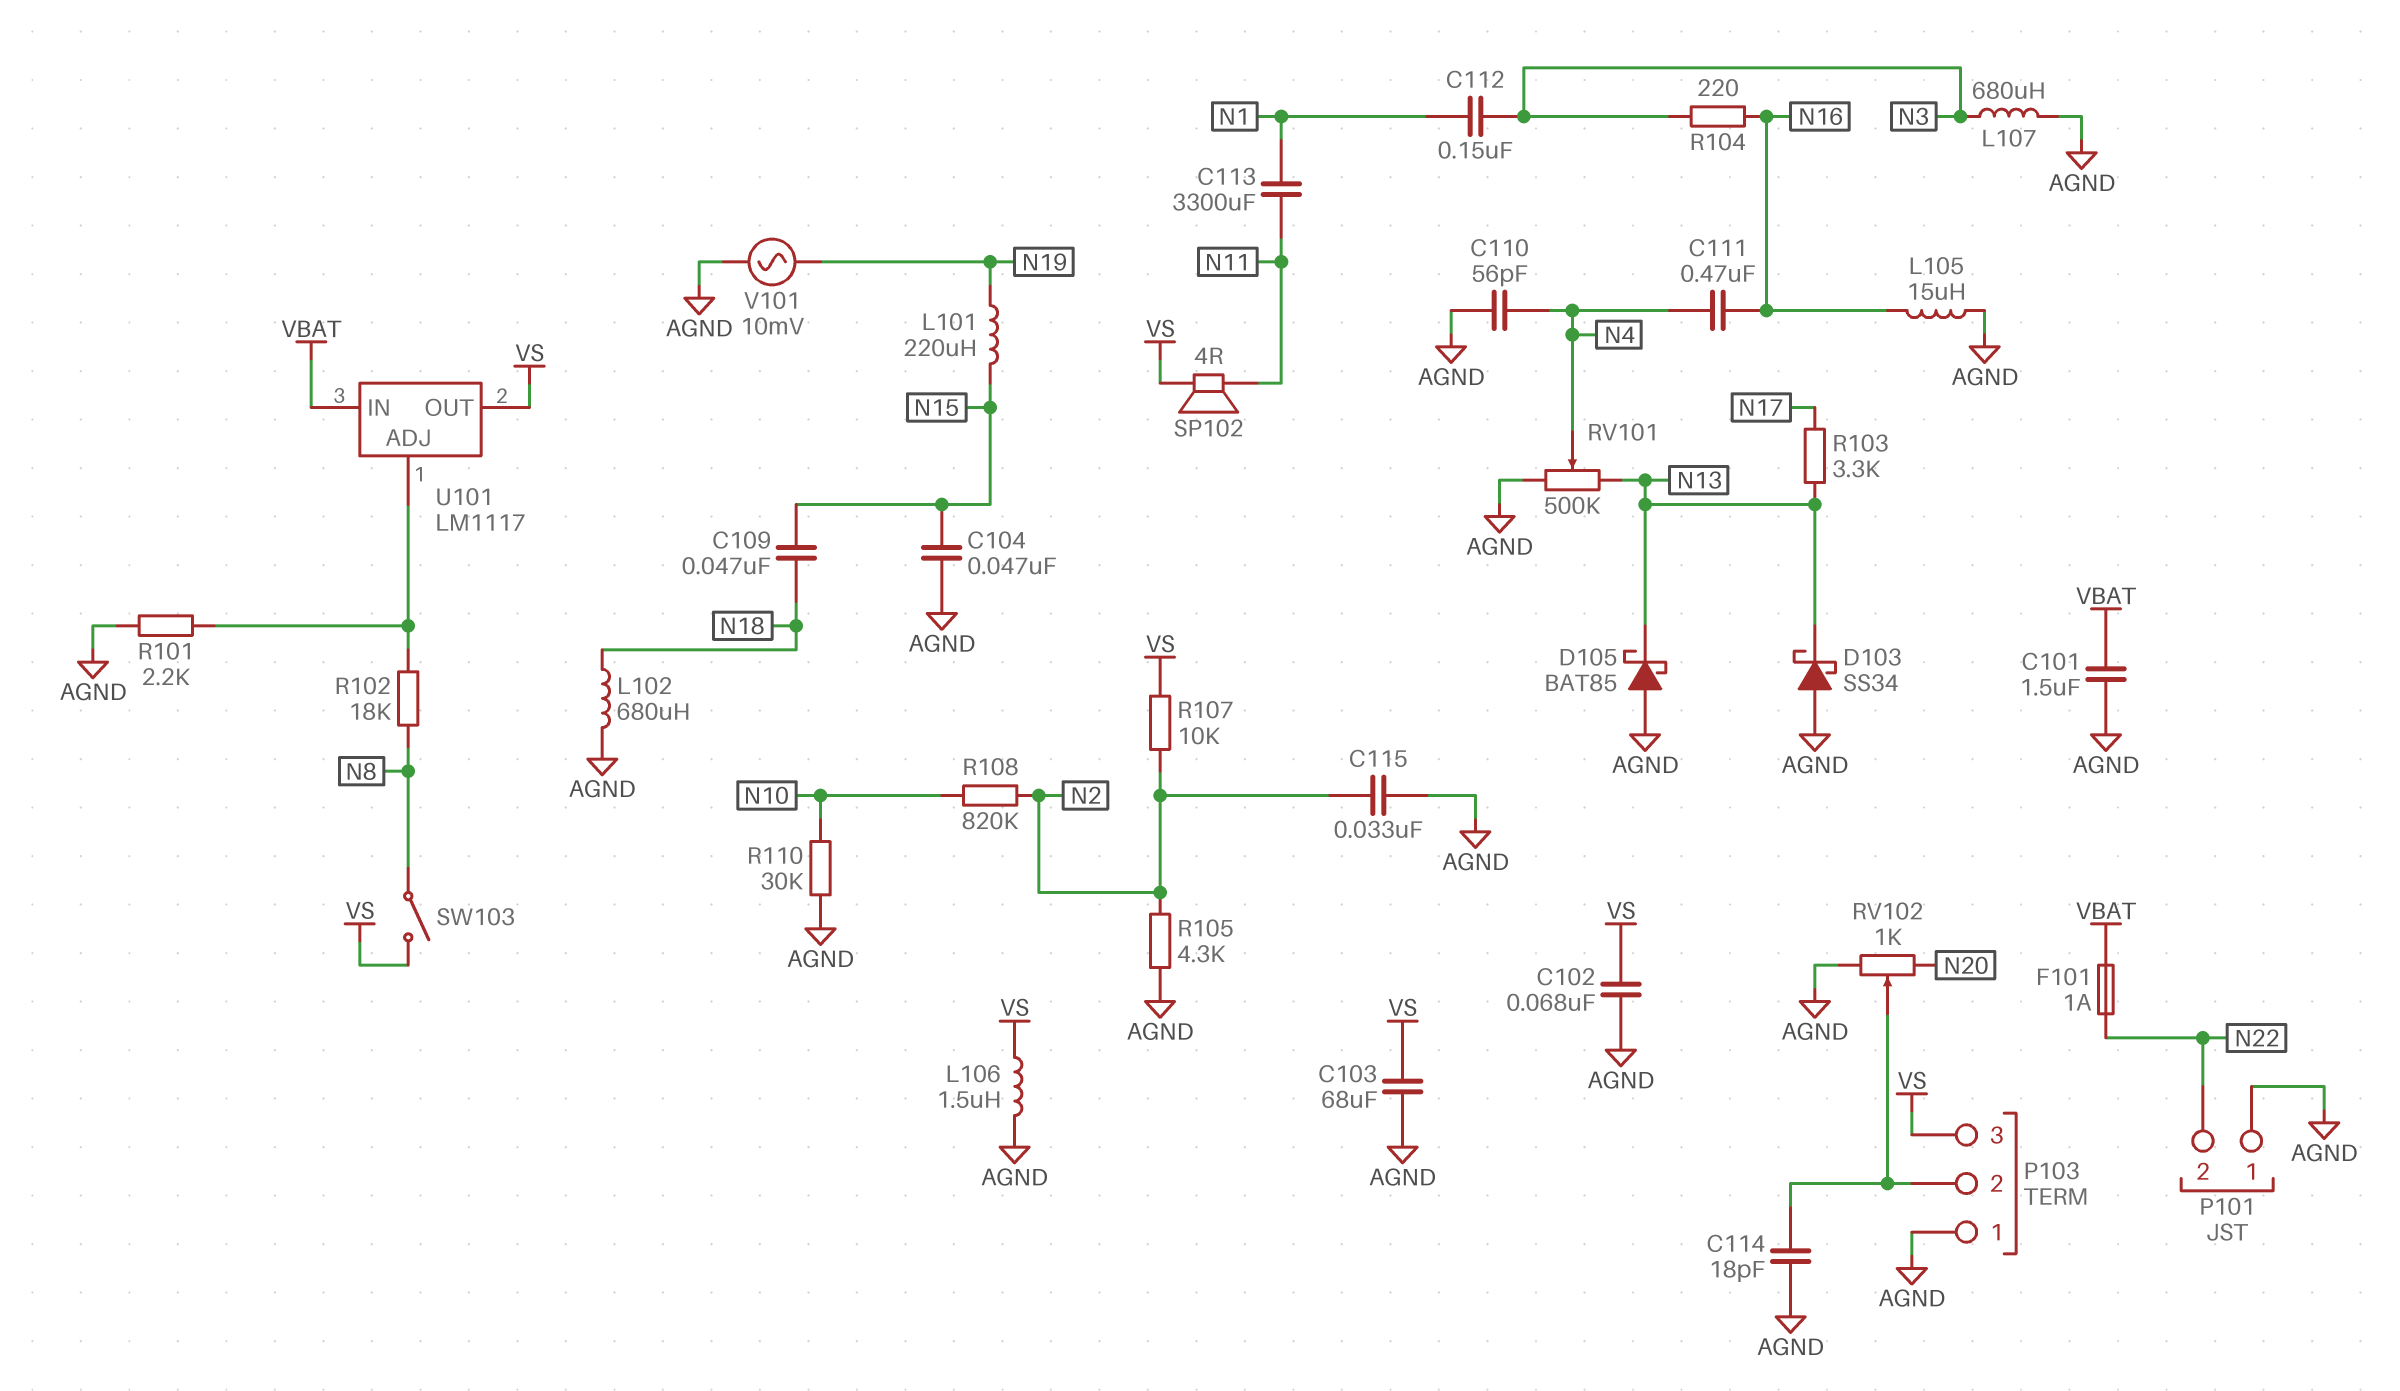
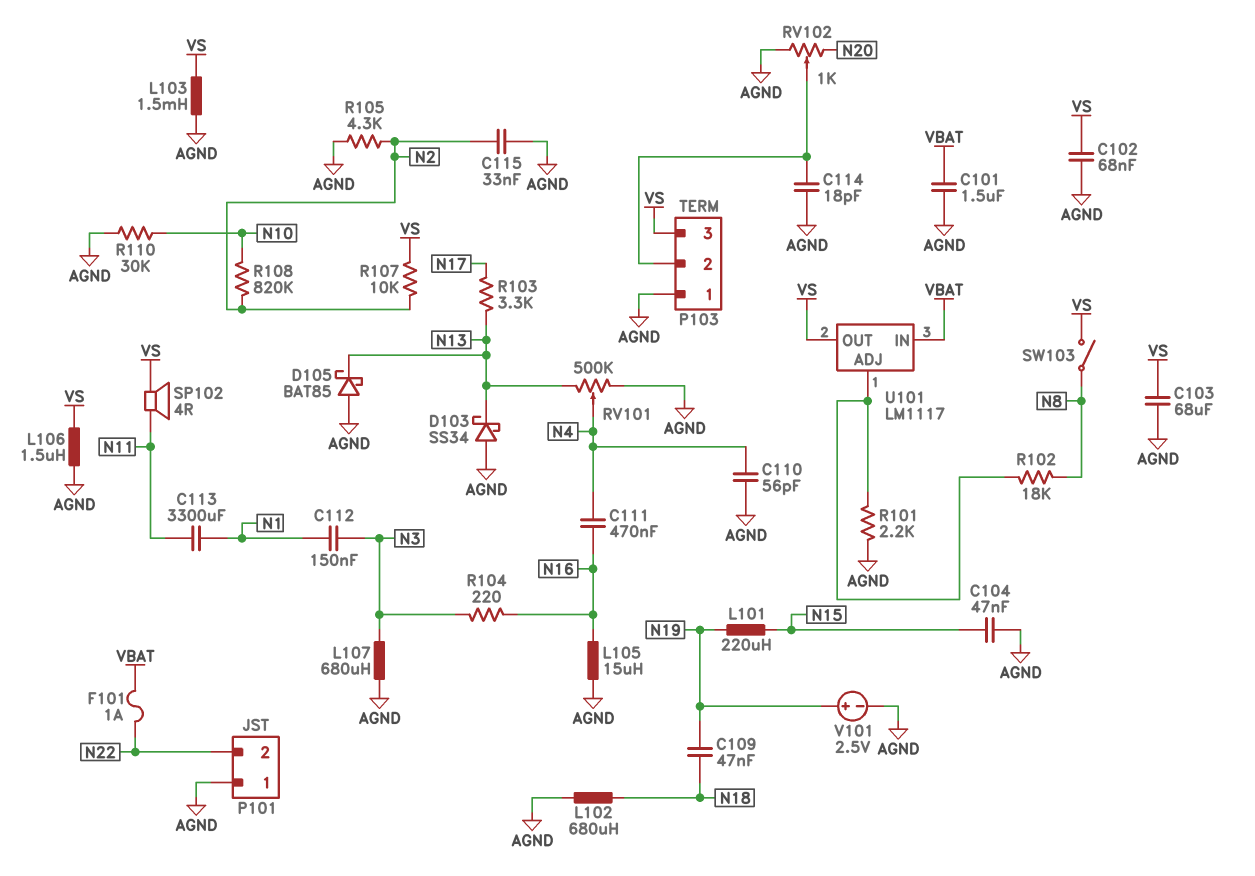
C109: 47nF (N15, N18) -> 47nF (N18, N19)
L103: none -> 1.5mH (AGND, VS)
V101: AC 10mV (AGND, N19) -> 2.5V (plus N19, minus AGND)

